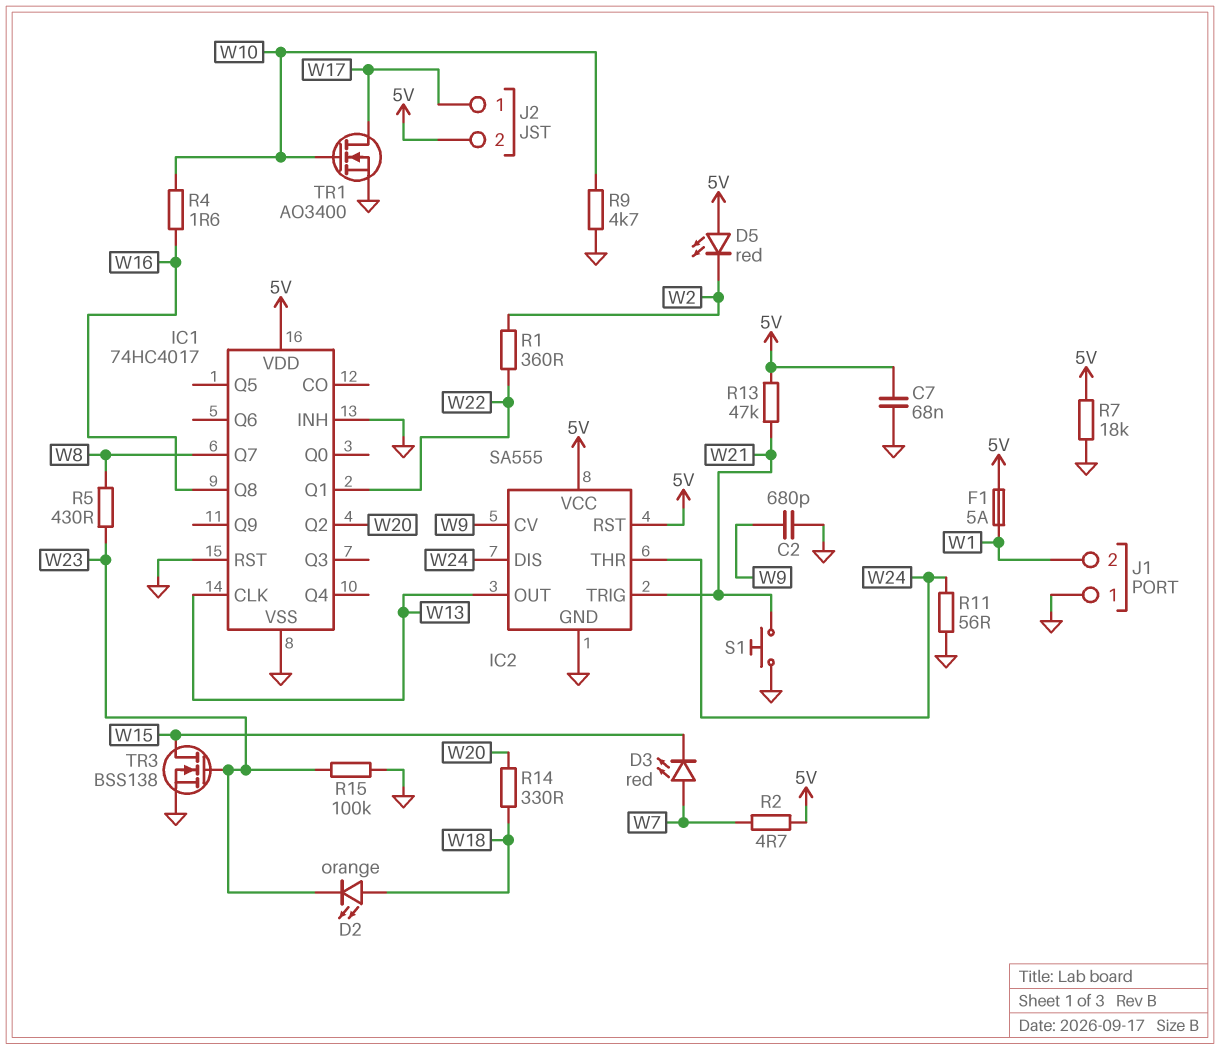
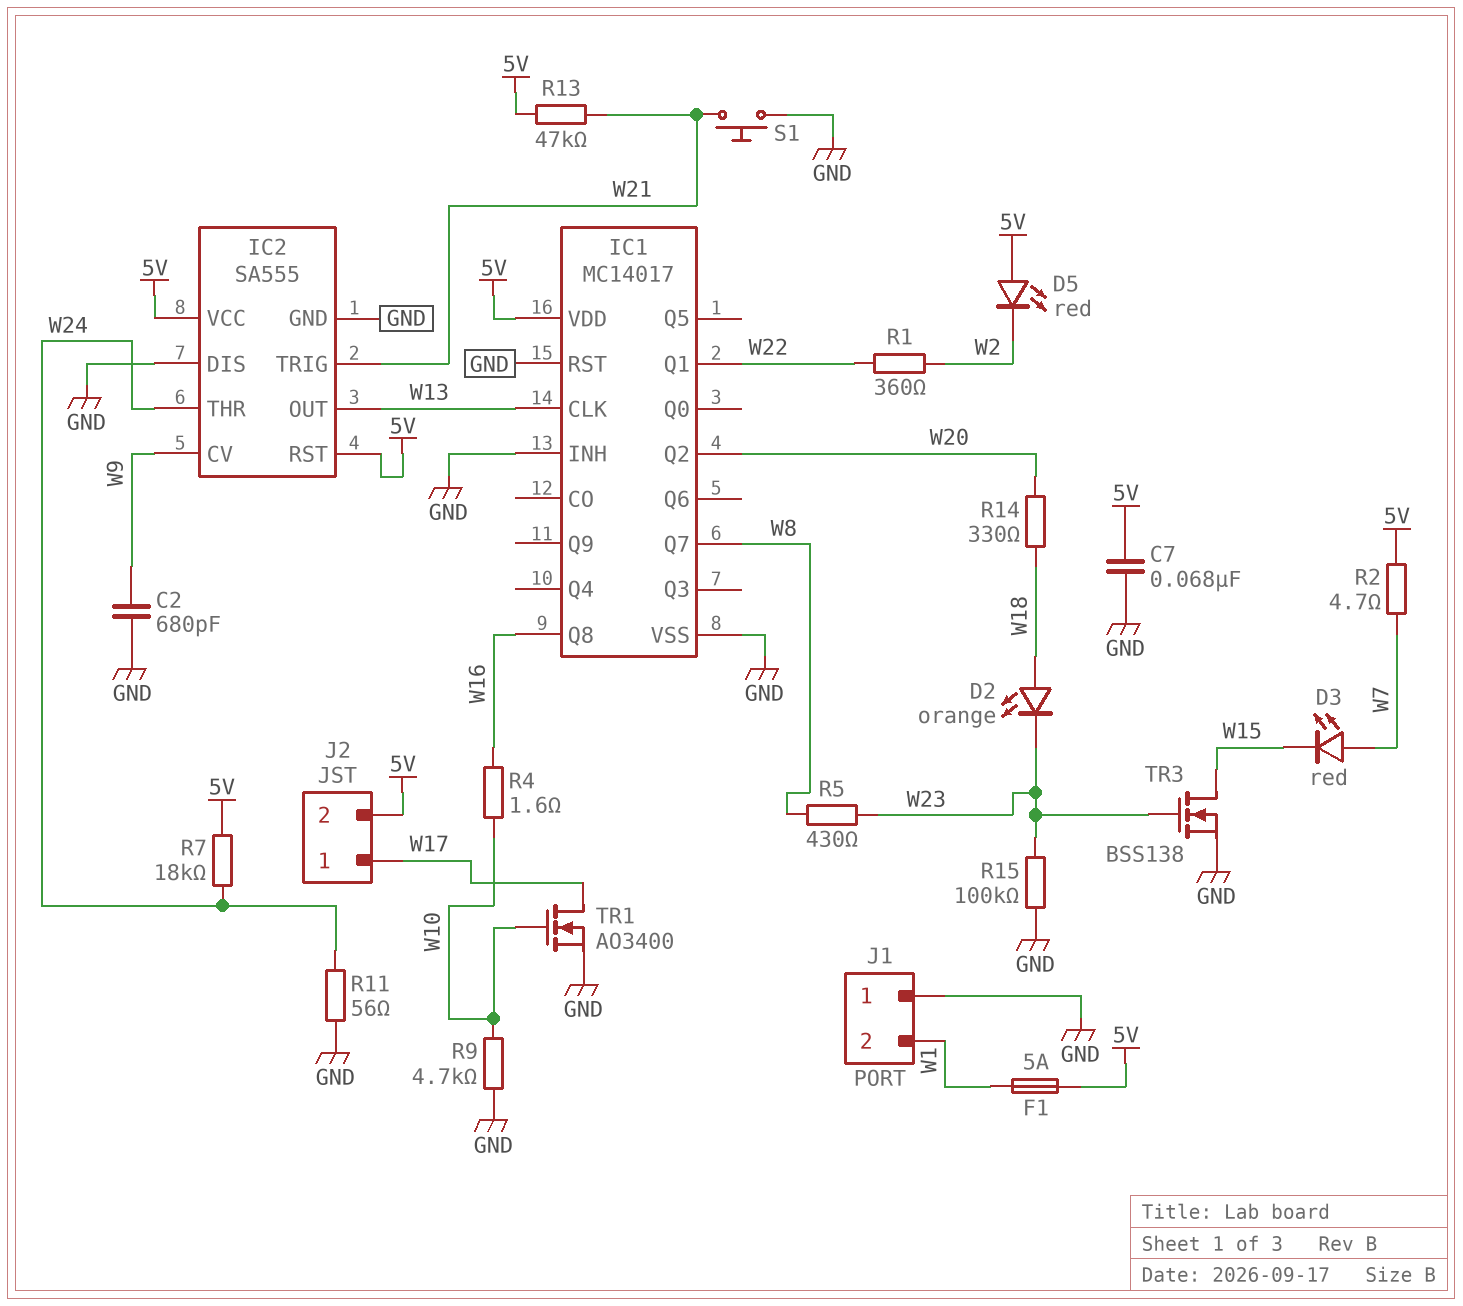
IC1: 74HC4017 -> MC14017
IC2 pin DIS: W24 -> GND
R7: 18k (5V, GND) -> 18k (5V, W24)

